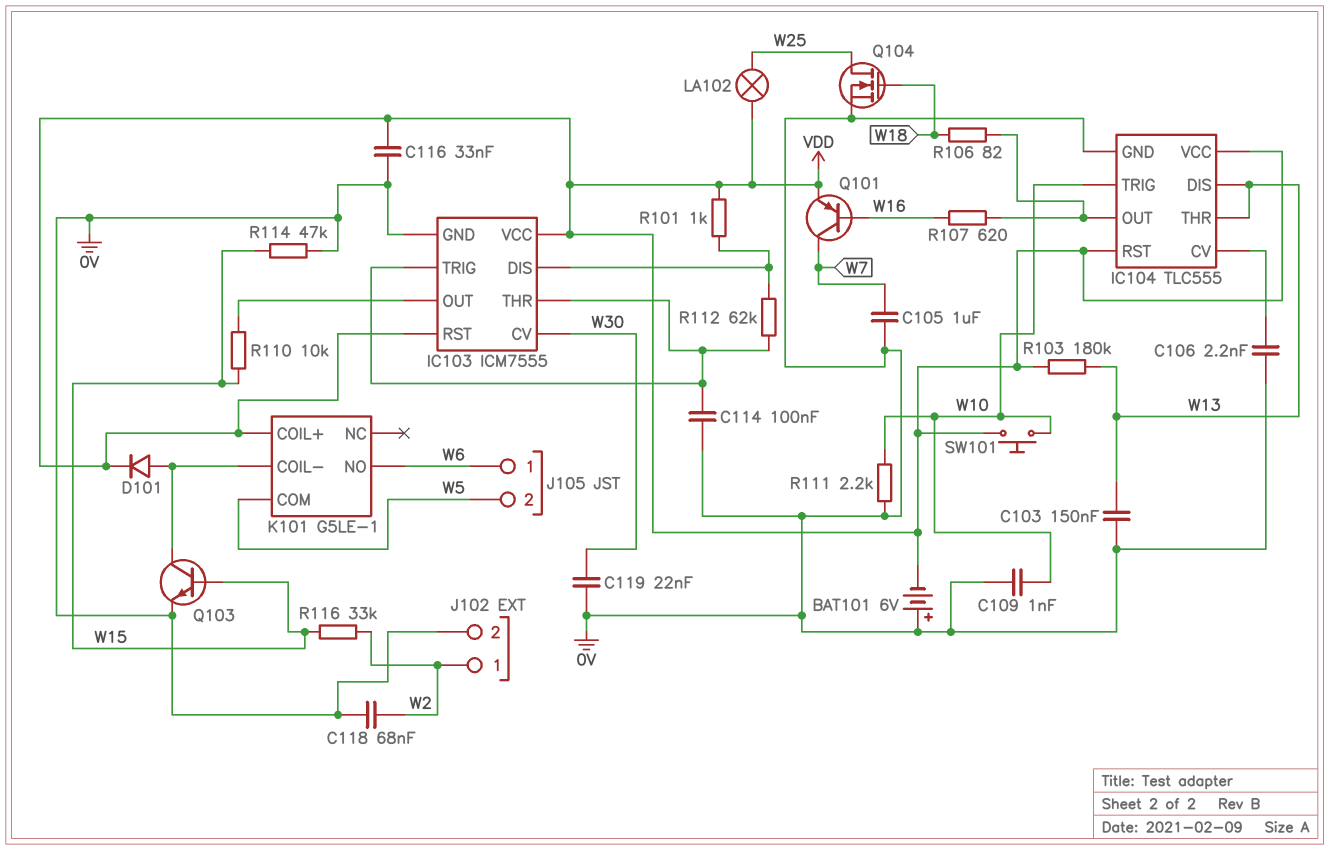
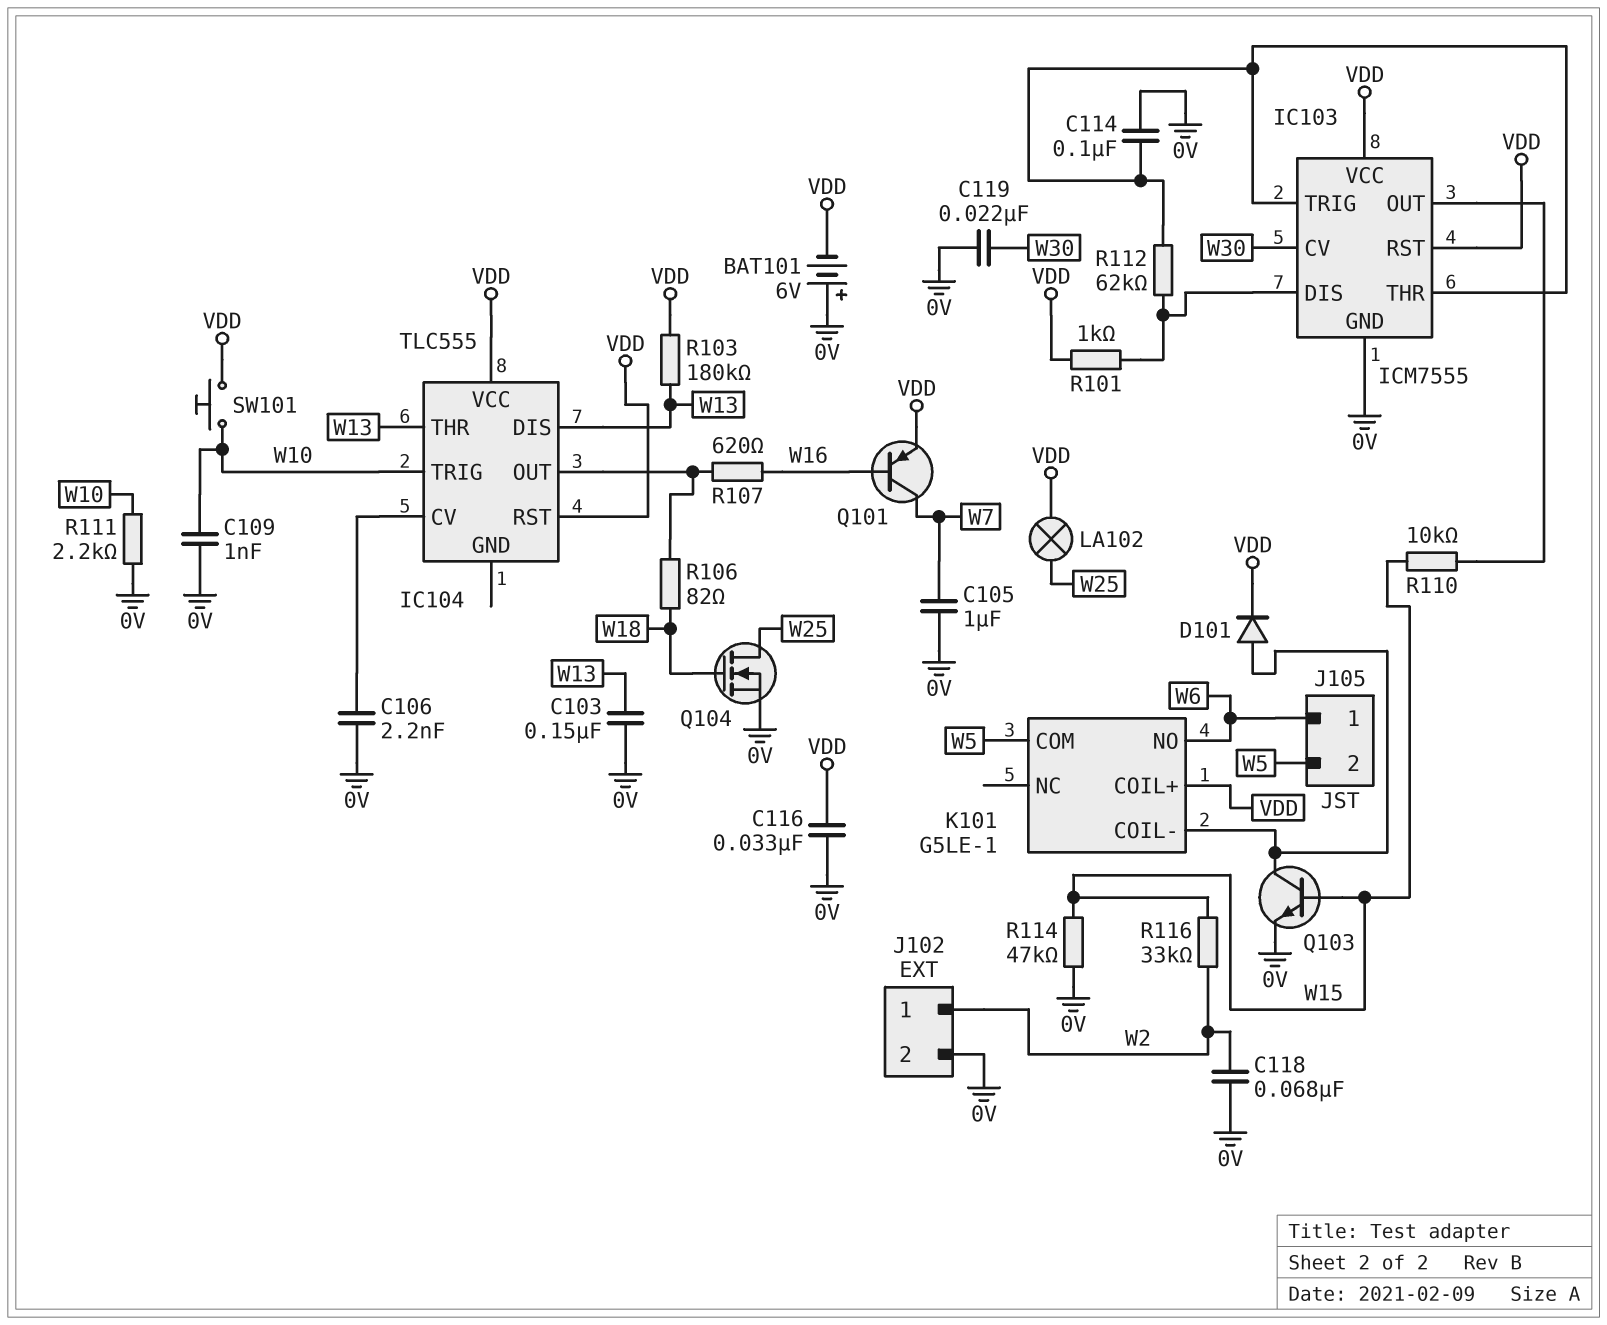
IC104 pin GND: 0V -> none

